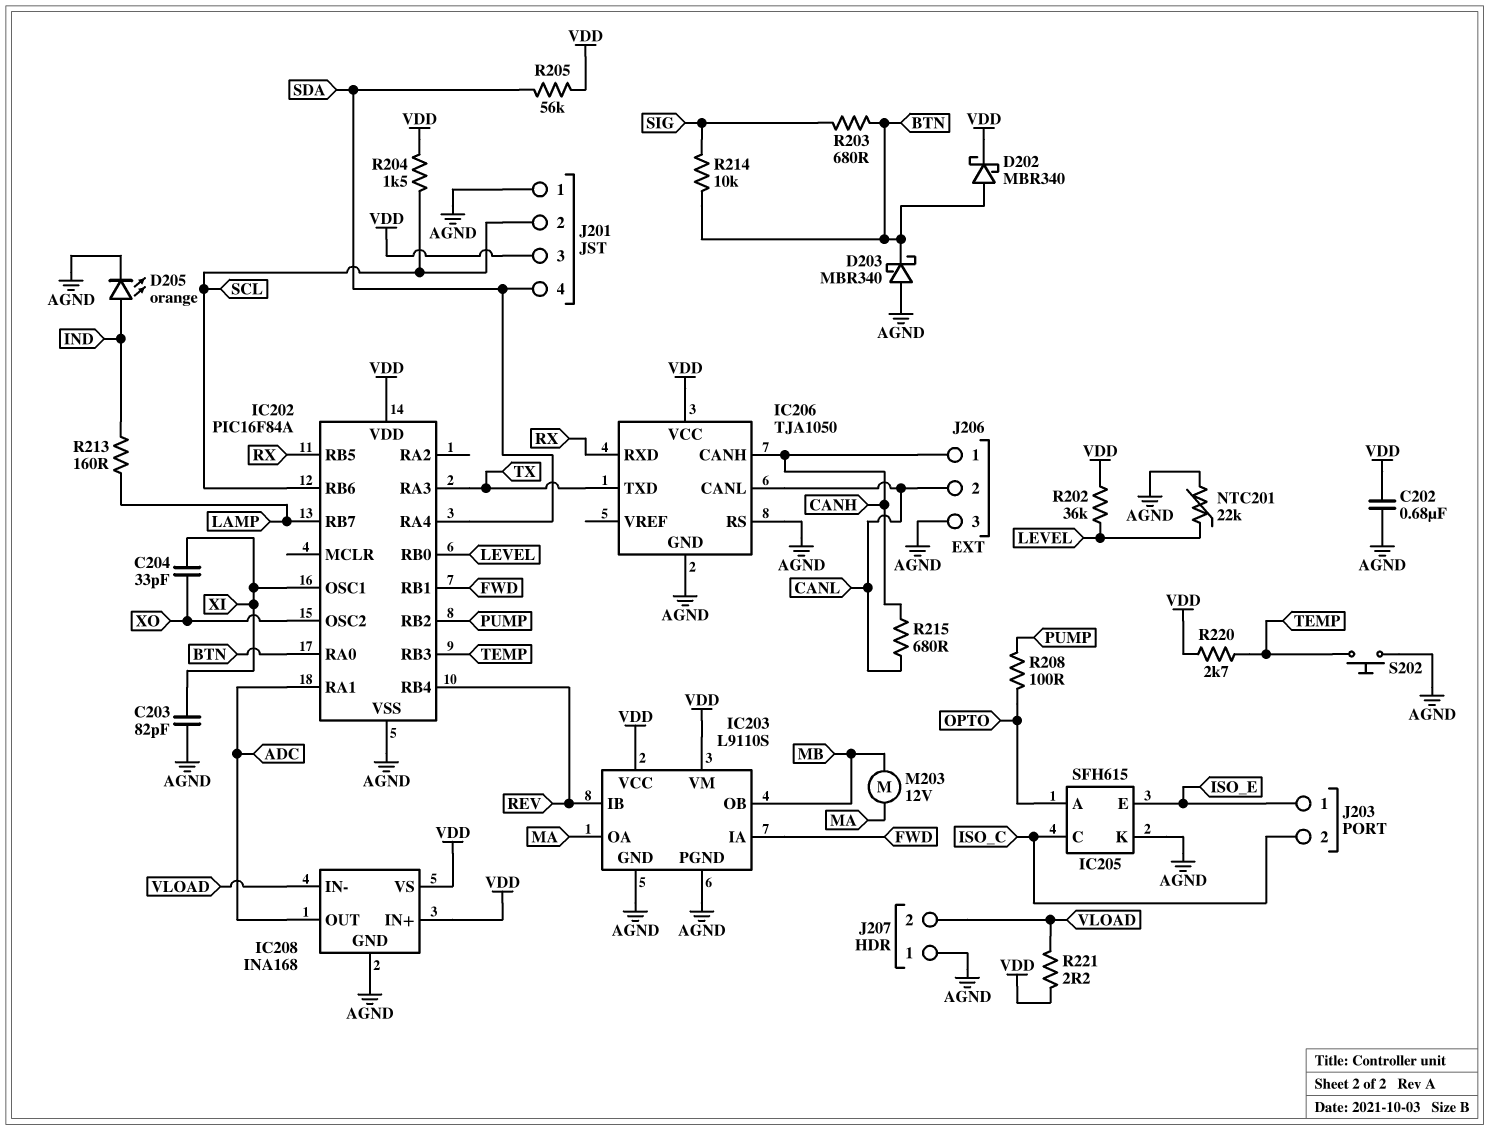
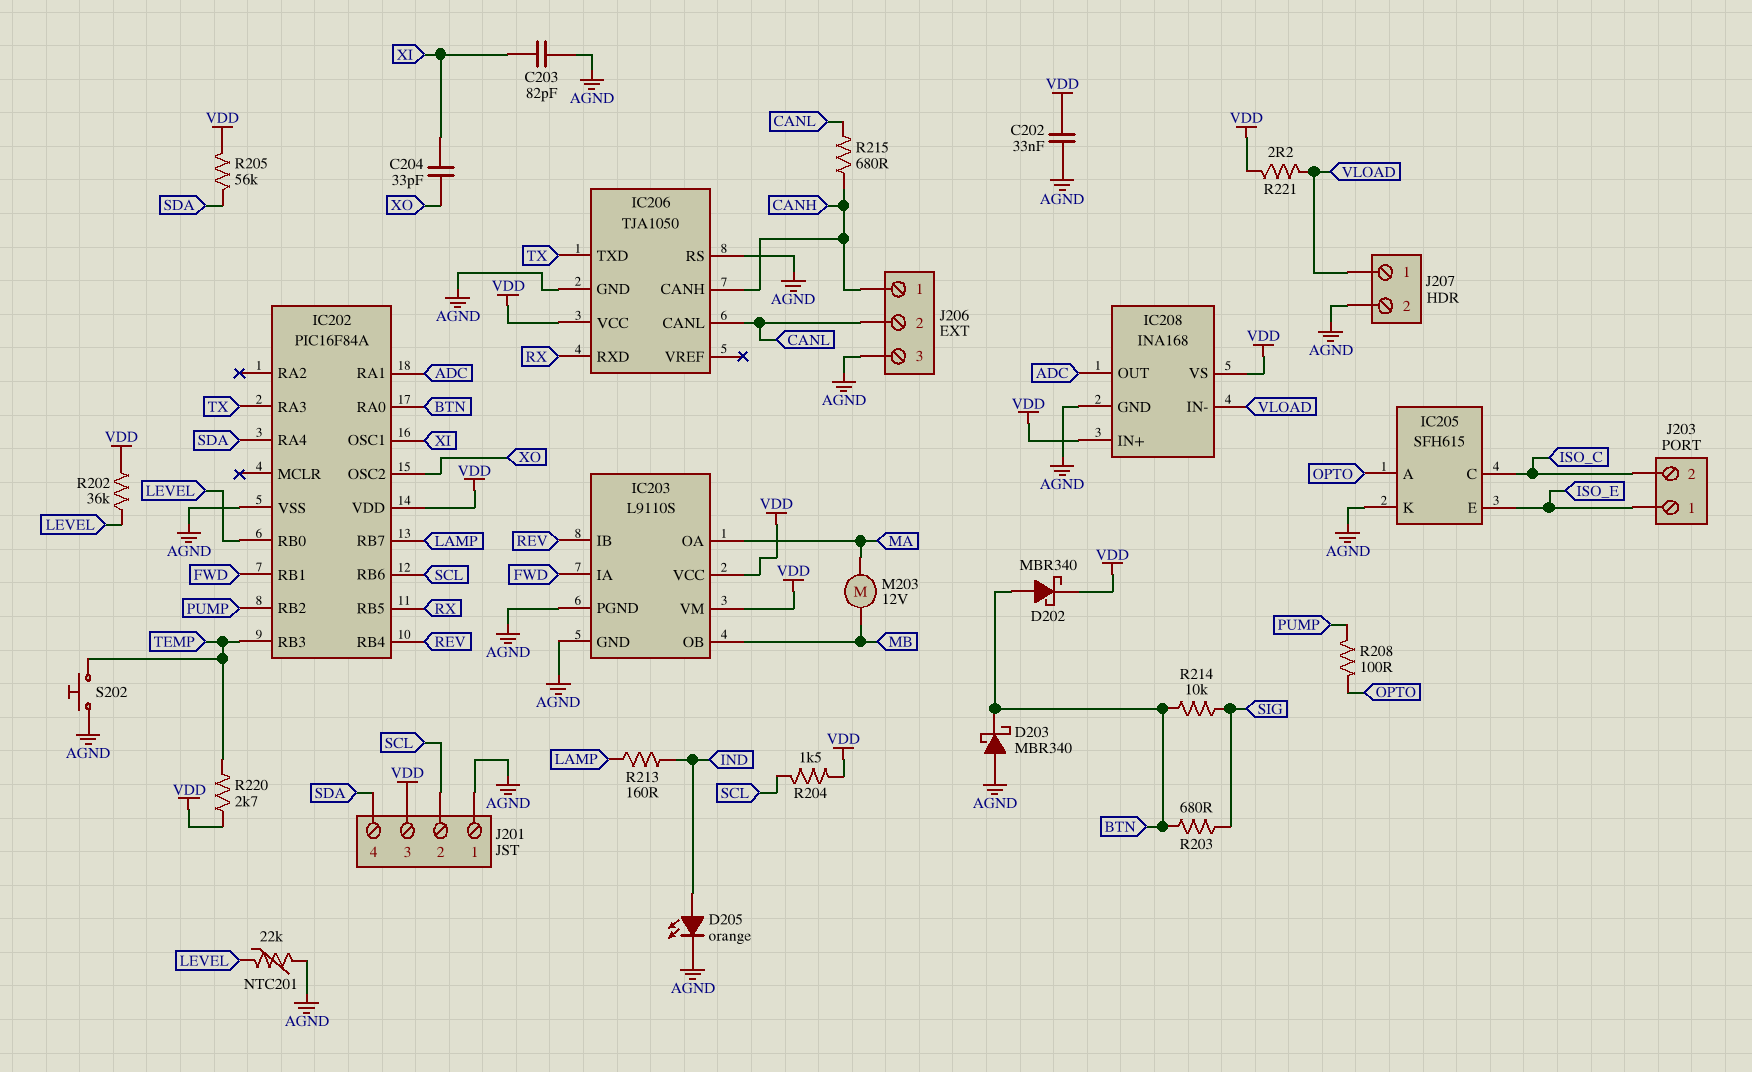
C202: 680nF (AGND, VDD) -> 33nF (AGND, VDD)
J207 pin 1: AGND -> VLOAD
J207 pin 2: VLOAD -> AGND

